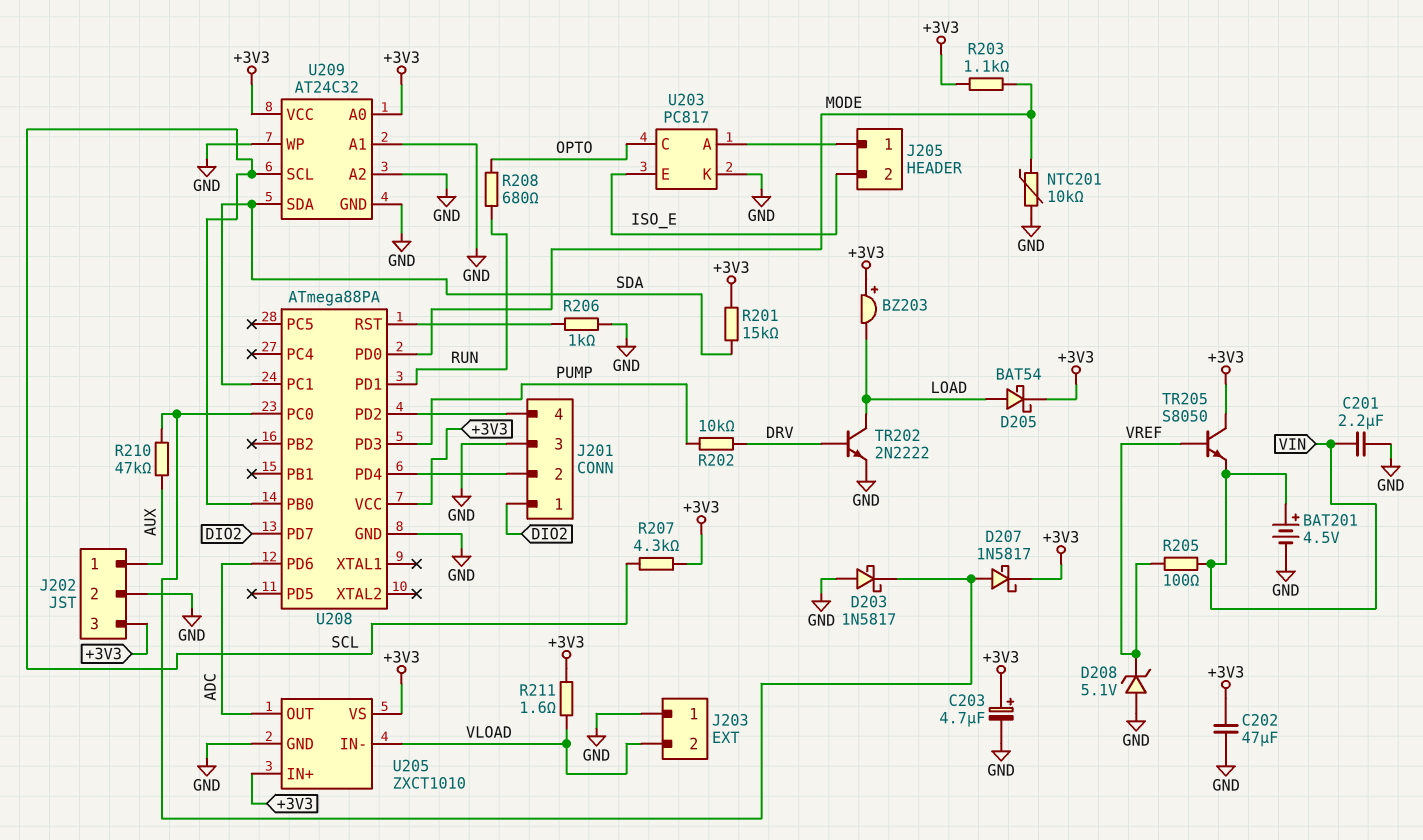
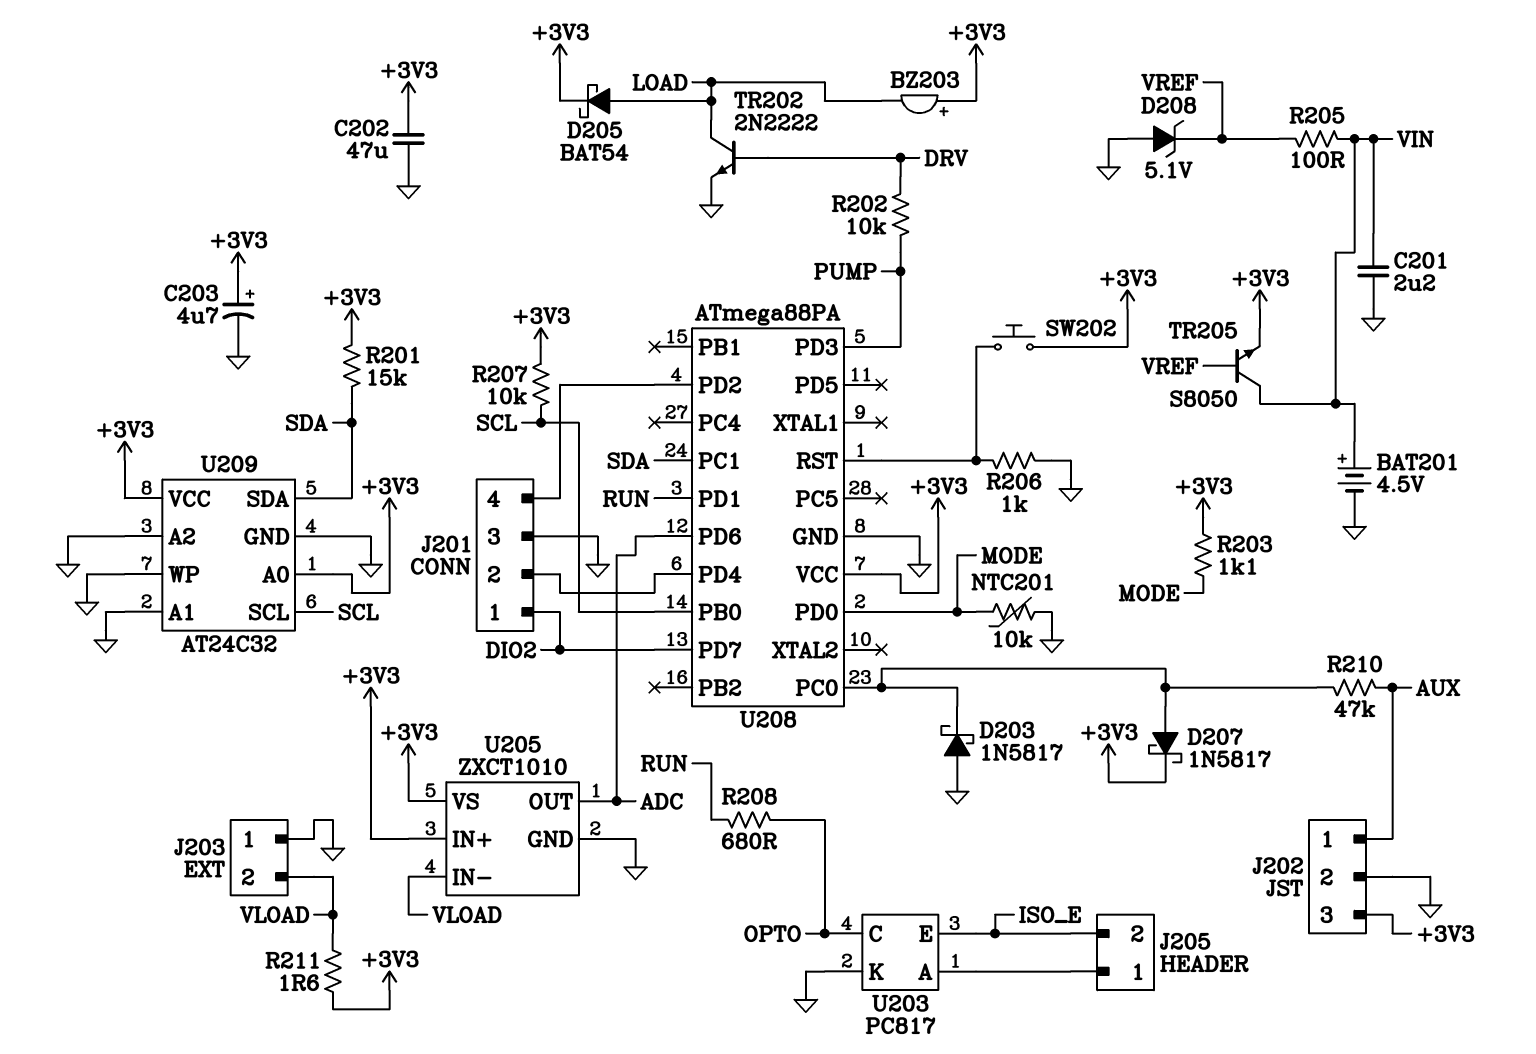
R207: 4.3k (+3V3, SCL) -> 10k (+3V3, SCL)
SW202: none -> button (+3V3, U208/RST)
TR205: NPN S8050 (B VREF, C +3V3, E VIN) -> NPN S8050 (B VREF, C VIN, E +3V3)

